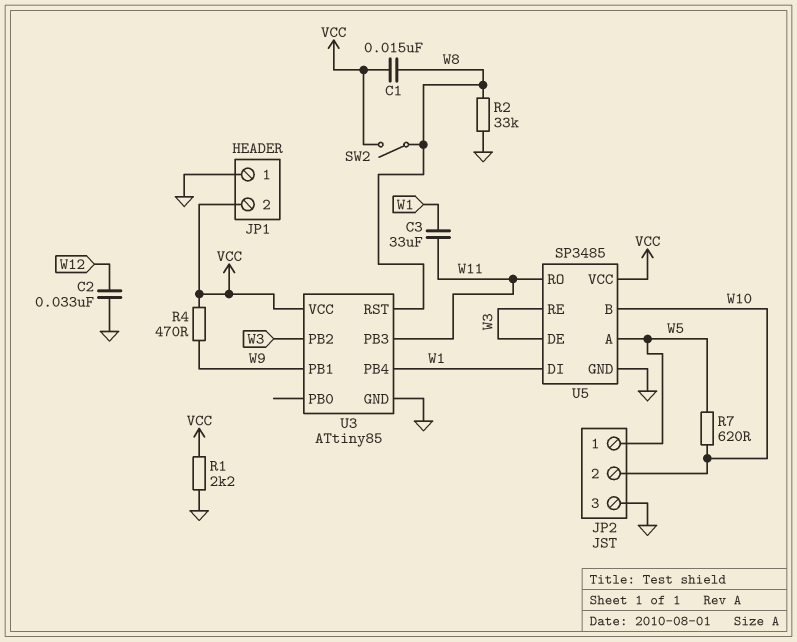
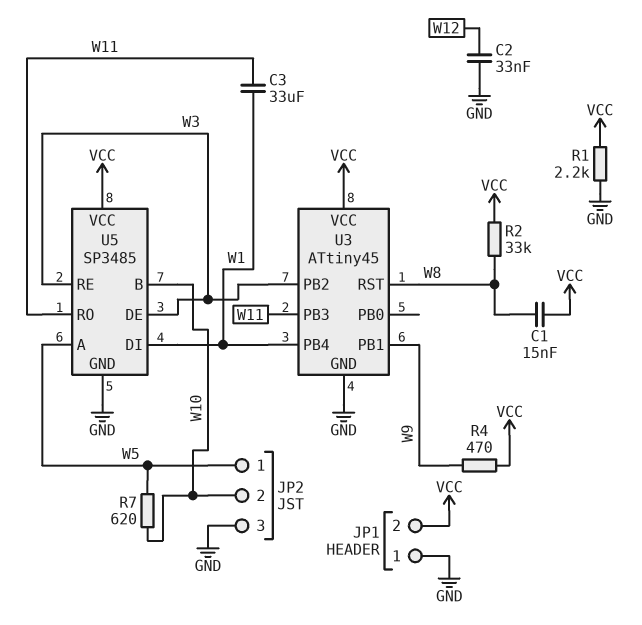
R2: 33k (GND, W8) -> 33k (VCC, W8)
SW2: switch (VCC, W8) -> none
U3: ATtiny85 -> ATtiny45

